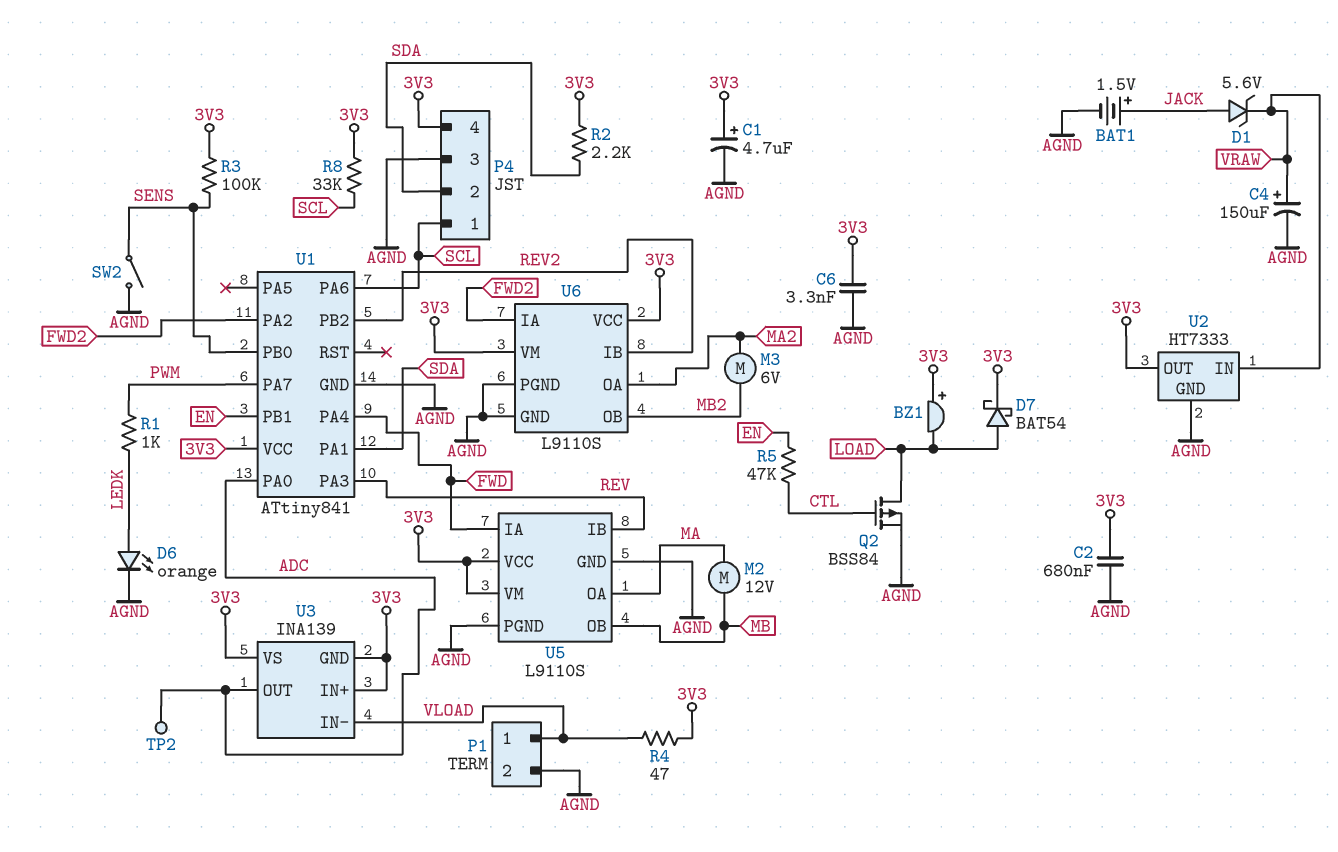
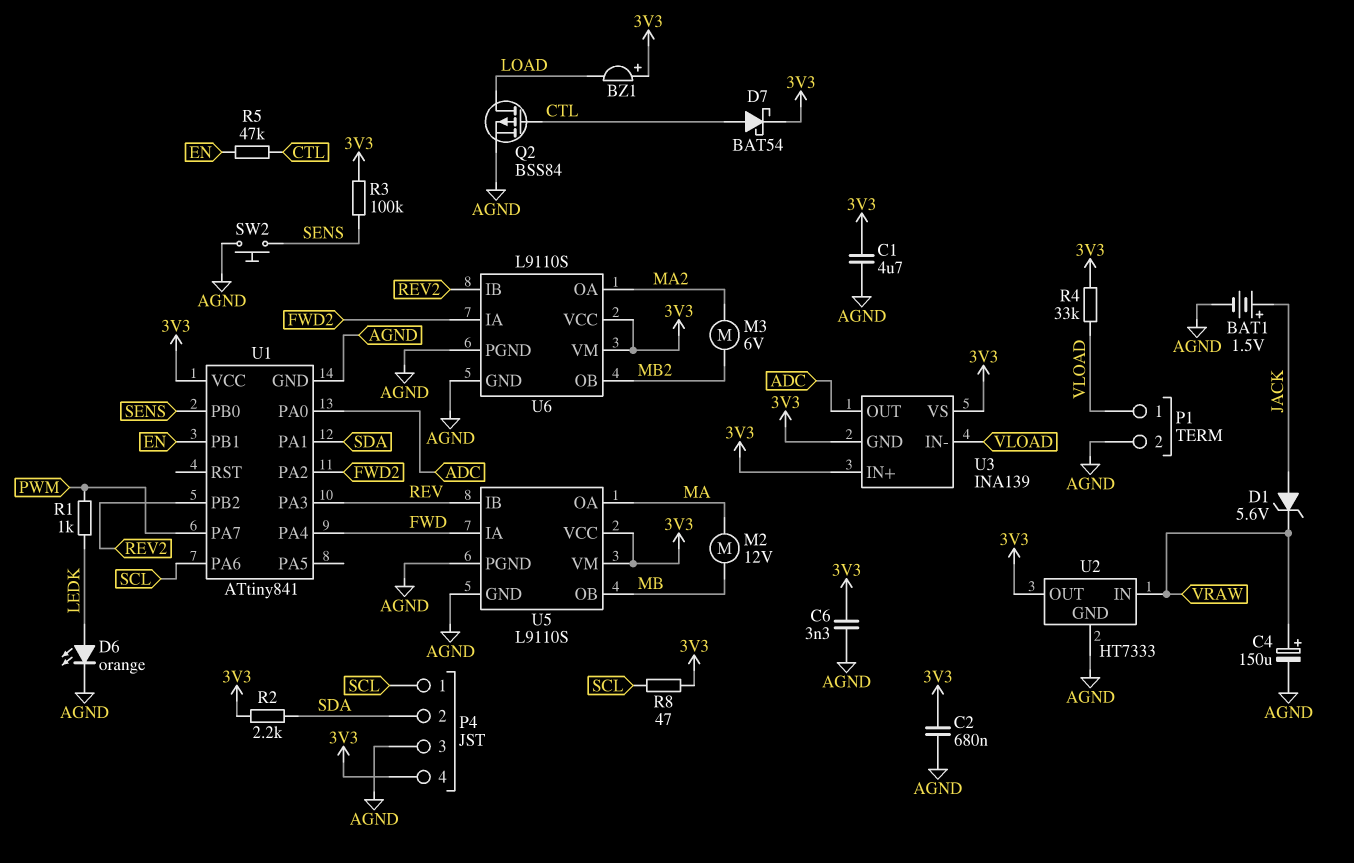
C1: 4.7uF (plus 3V3, minus AGND) -> 4.7uF (3V3, AGND)
D7: schottky BAT54 (A LOAD, K 3V3) -> schottky BAT54 (A CTL, K 3V3)
R4: 47 (3V3, VLOAD) -> 33k (3V3, VLOAD)
R8: 33k (3V3, SCL) -> 47 (3V3, SCL)
SW2: switch (AGND, SENS) -> button (AGND, SENS)
TP2: test point (ADC) -> none

